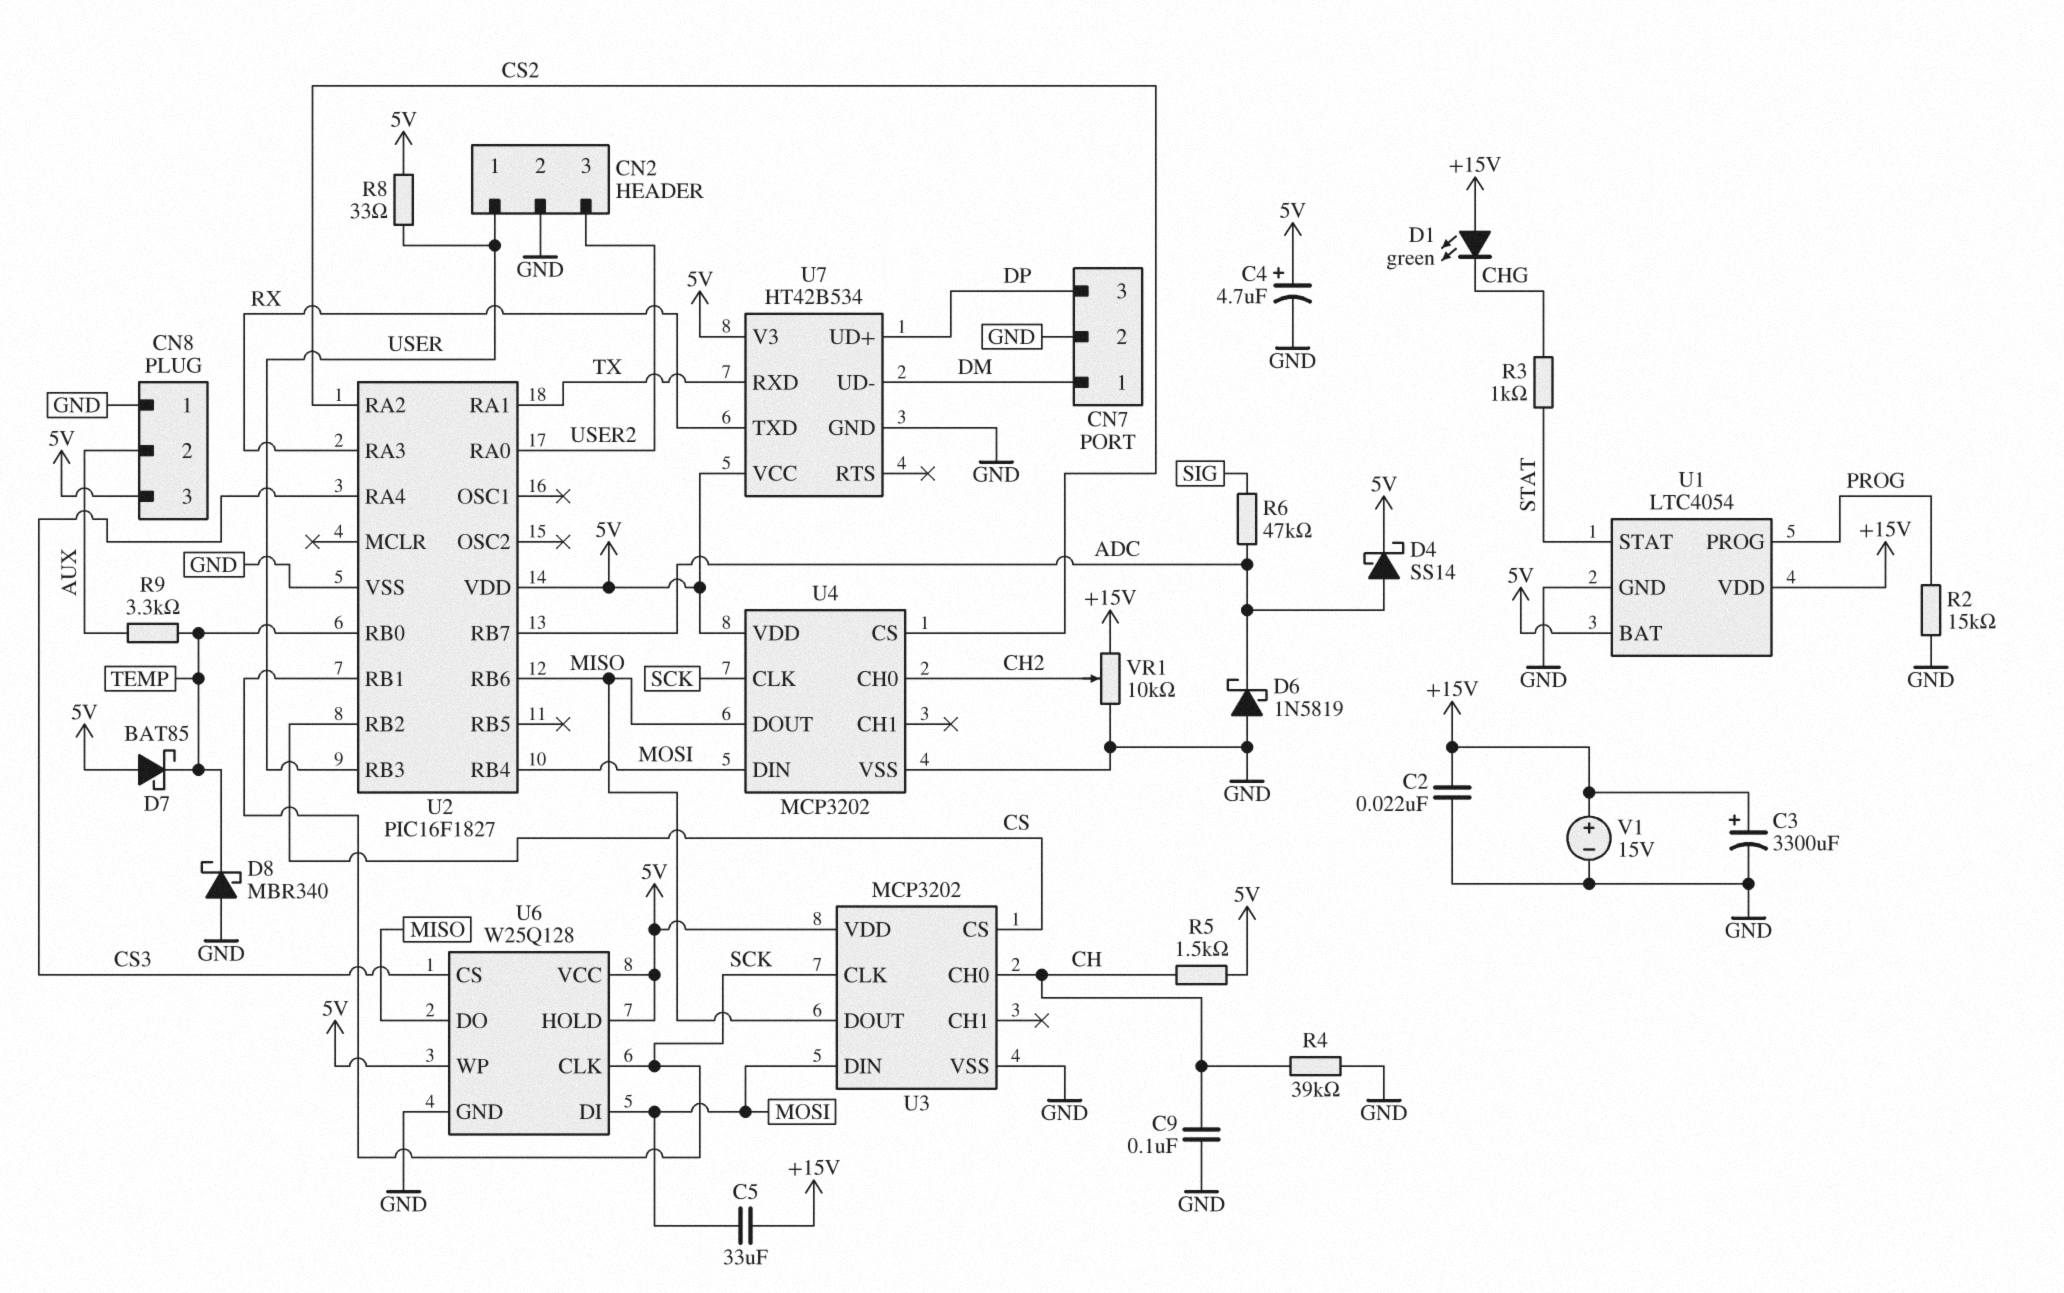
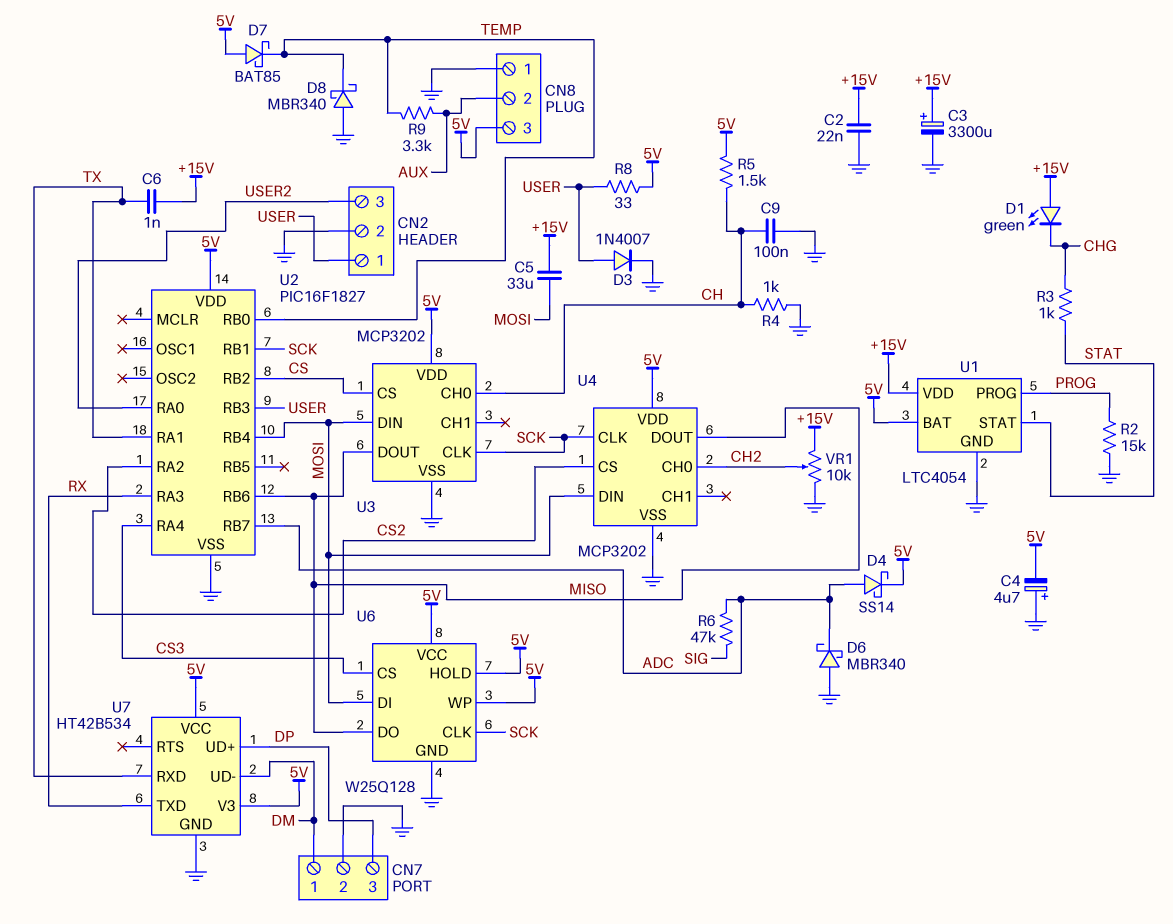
C4: 4.7uF (plus 5V, minus GND) -> 4.7uF (plus GND, minus 5V)
C6: none -> 1nF (+15V, TX)
D3: none -> diode 1N4007 (A USER, K GND)
D6: schottky 1N5819 (A GND, K ADC) -> schottky MBR340 (A GND, K ADC)
R4: 39k (CH, GND) -> 1k (CH, GND)
V1: 15V (plus +15V, minus GND) -> none

